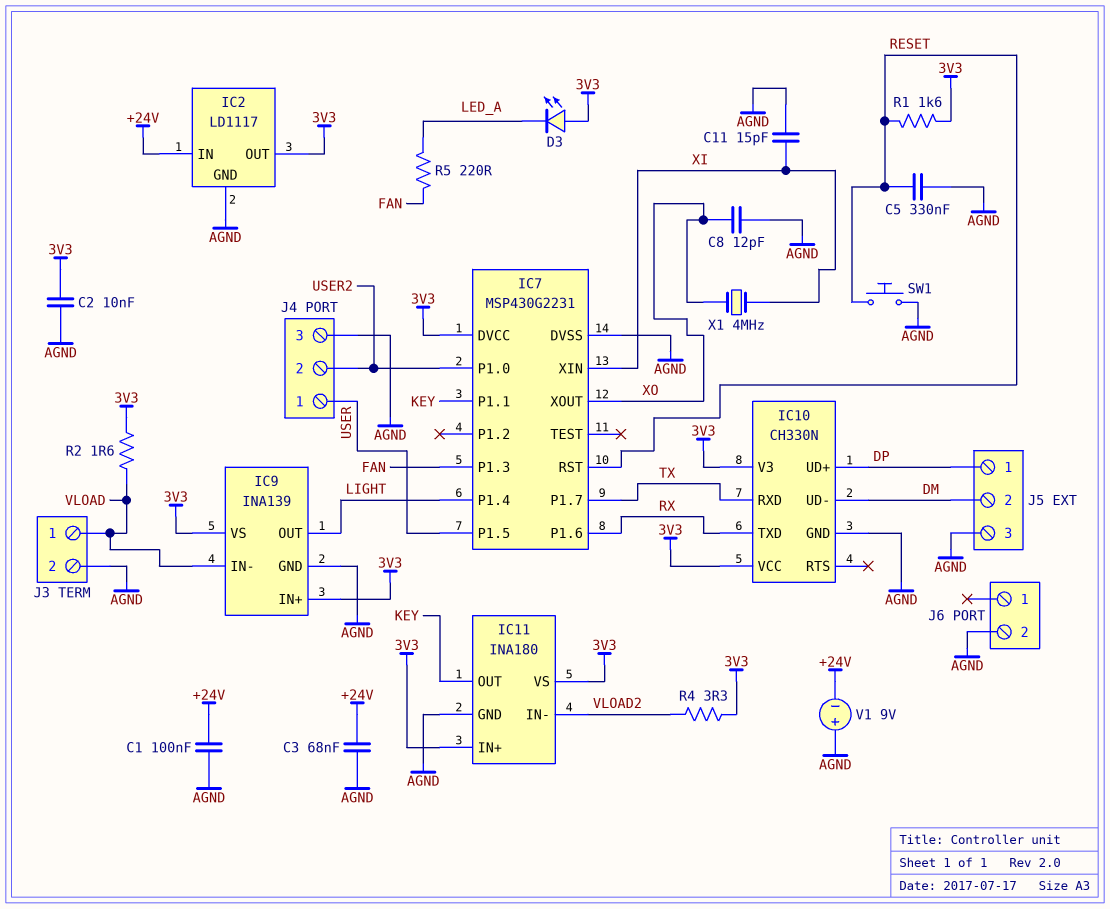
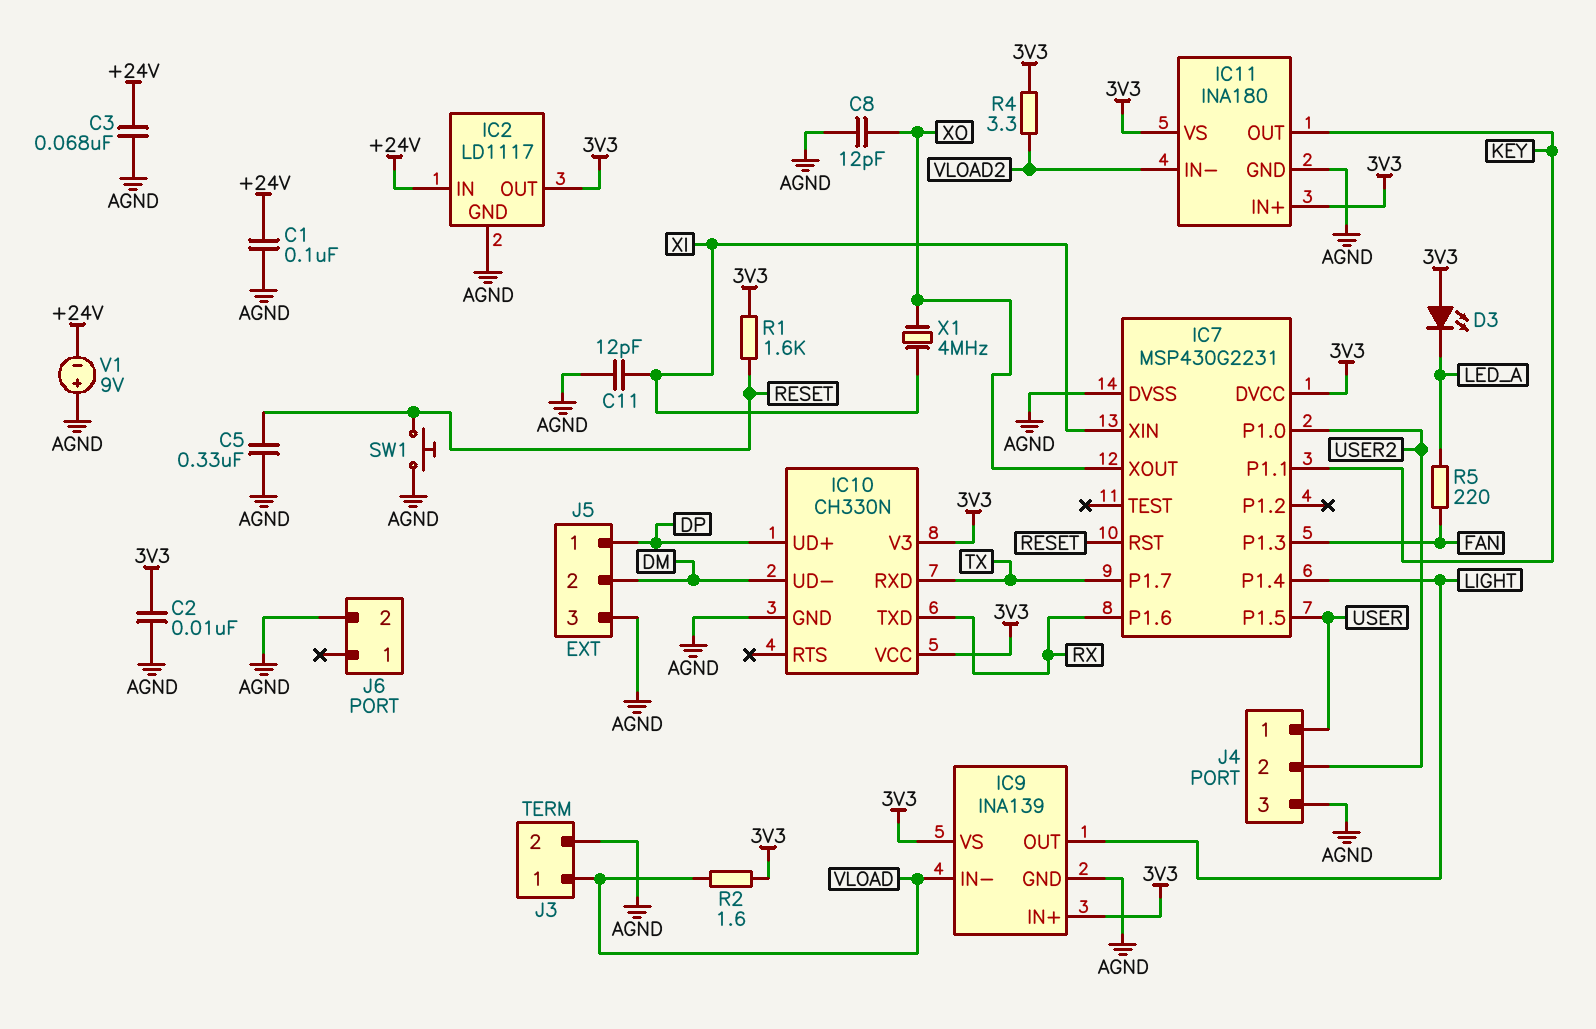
C11: 15pF (AGND, XI) -> 12pF (AGND, XI)

